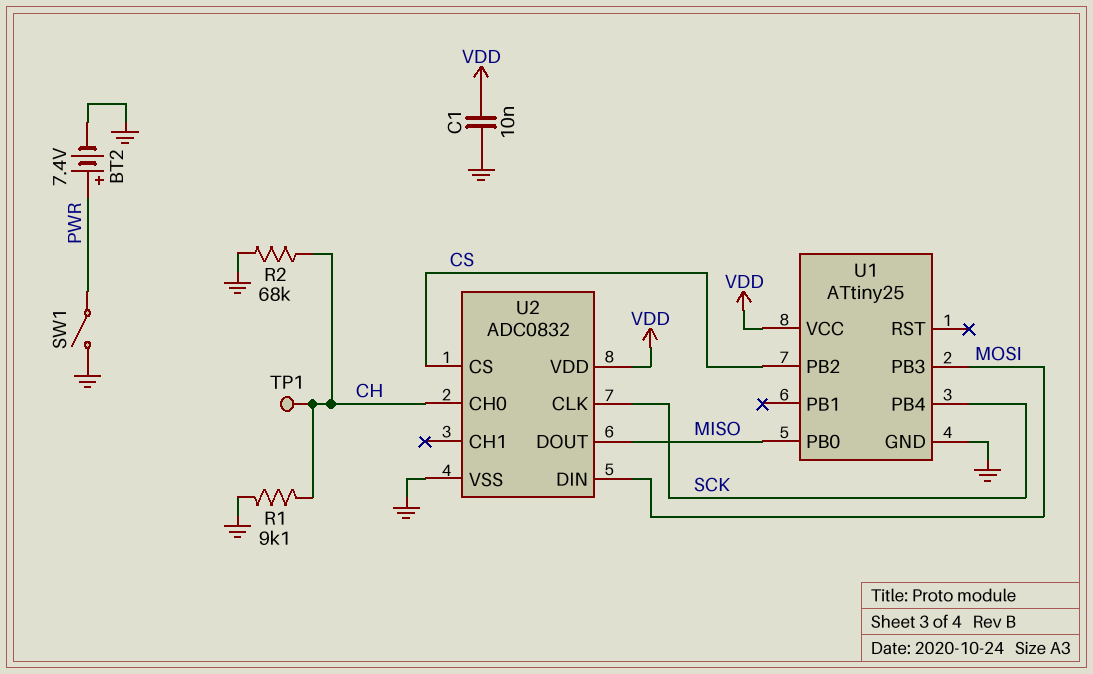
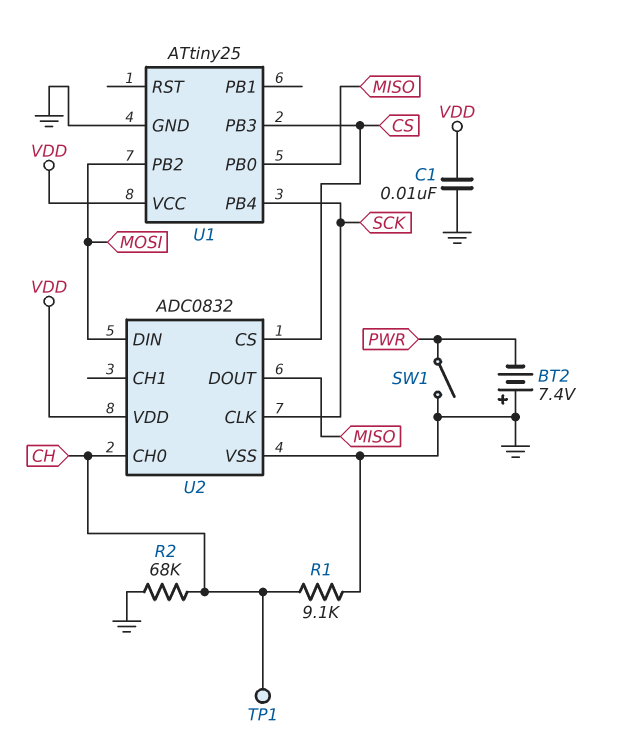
BT2: 7.4V (plus PWR, minus GND) -> 7.4V (plus GND, minus PWR)
U1 pin PB2: CS -> MOSI
U1 pin PB3: MOSI -> CS

